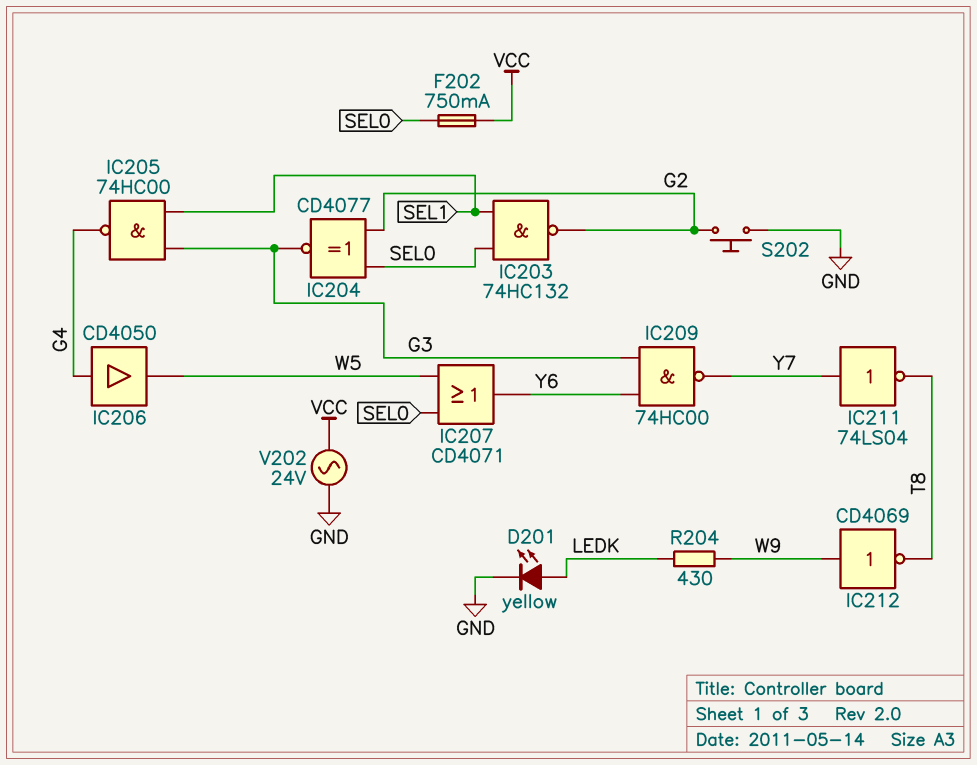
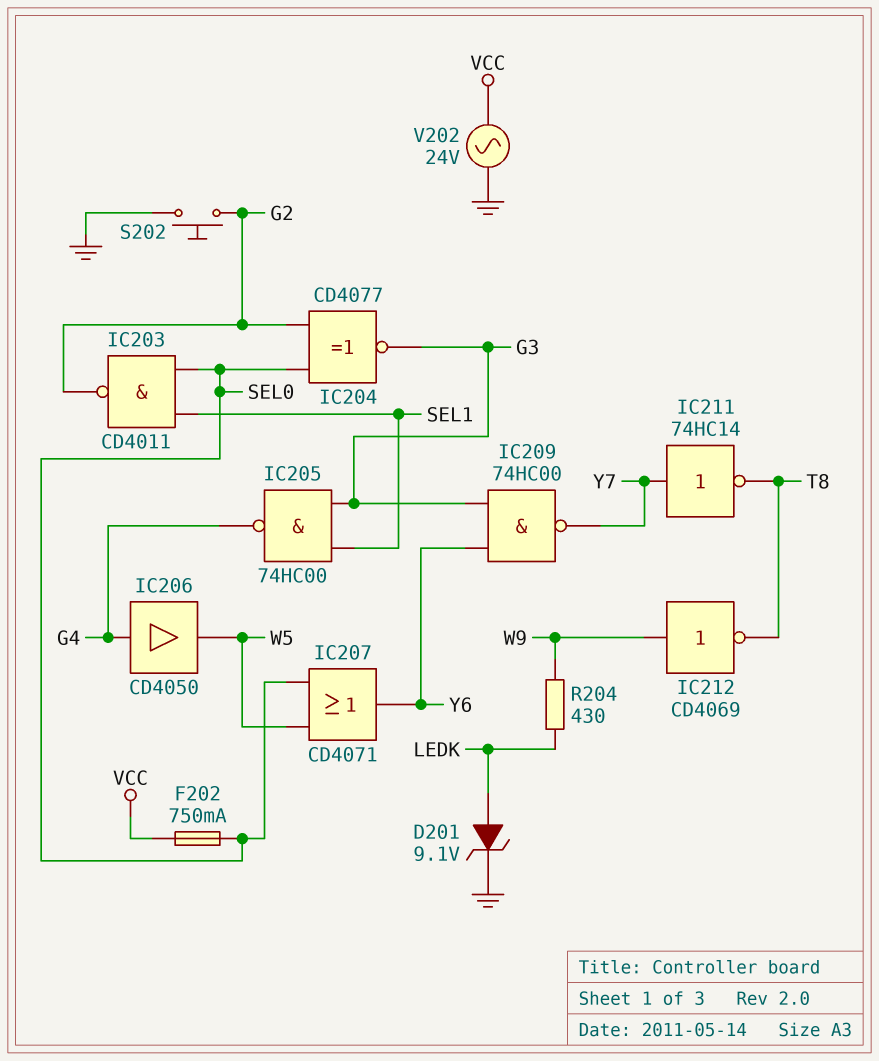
D201: LED yellow (A LEDK, K GND) -> zener 9.1V (A LEDK, K GND)
IC203: NAND 74HC132 (in SEL0, in SEL1, out G2) -> NAND CD4011 (in SEL0, in SEL1, out G2)
IC211: NOT 74LS04 (in Y7, out T8) -> NOT 74HC14 (in Y7, out T8)

